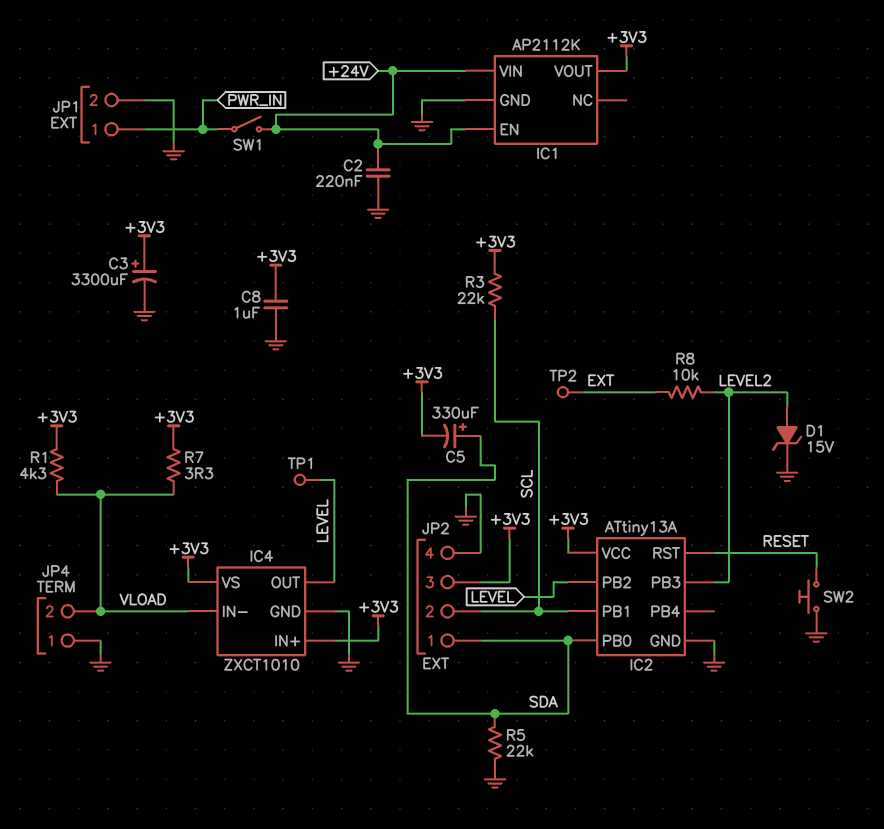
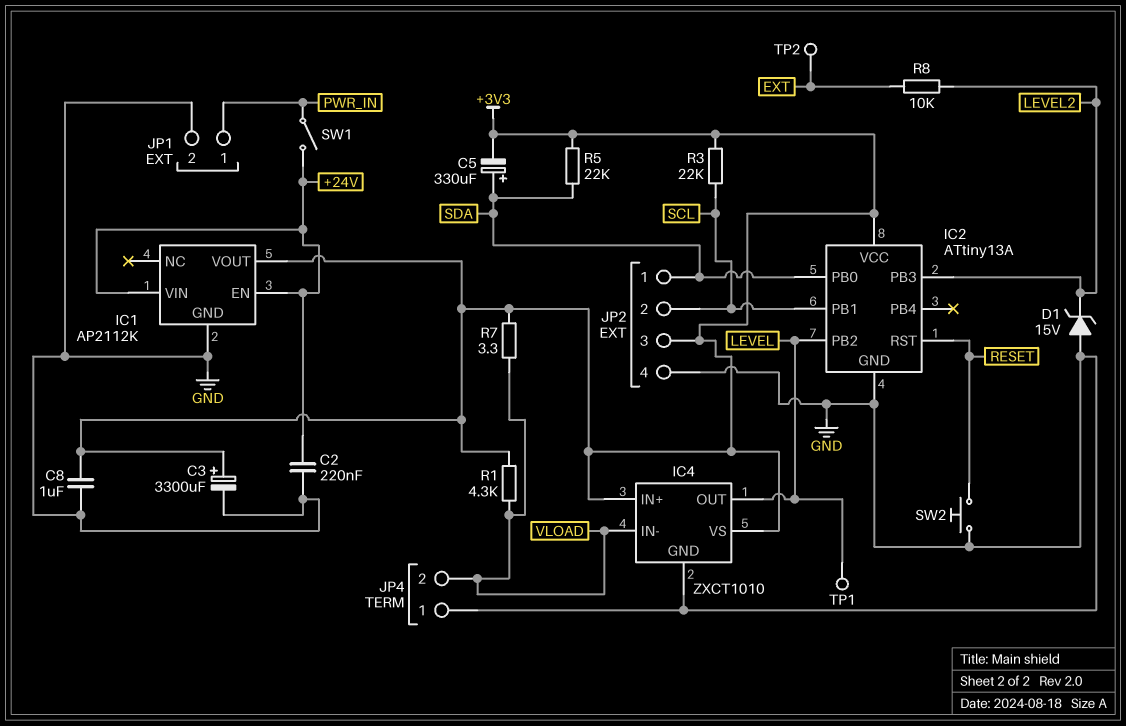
D1: zener 15V (A LEVEL2, K GND) -> zener 15V (A GND, K LEVEL2)
R5: 22k (GND, SDA) -> 22k (+3V3, SDA)

